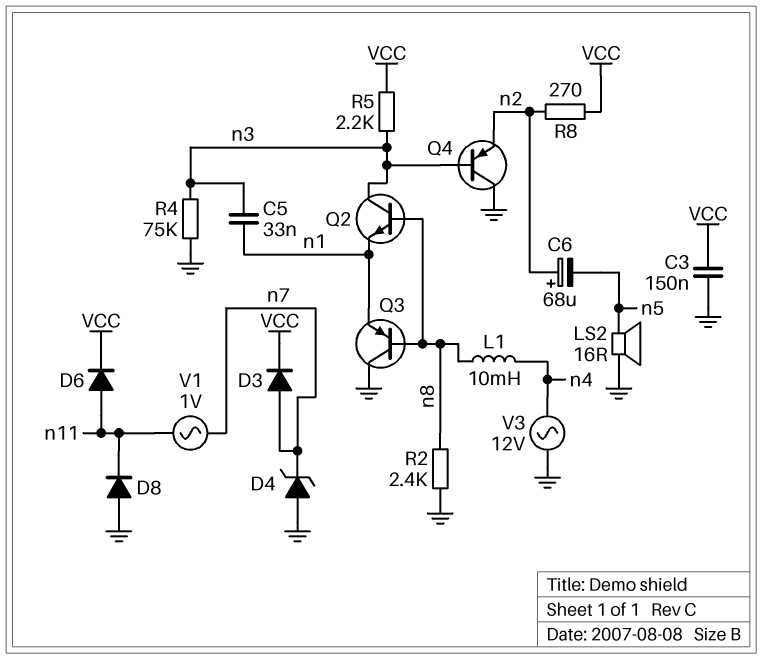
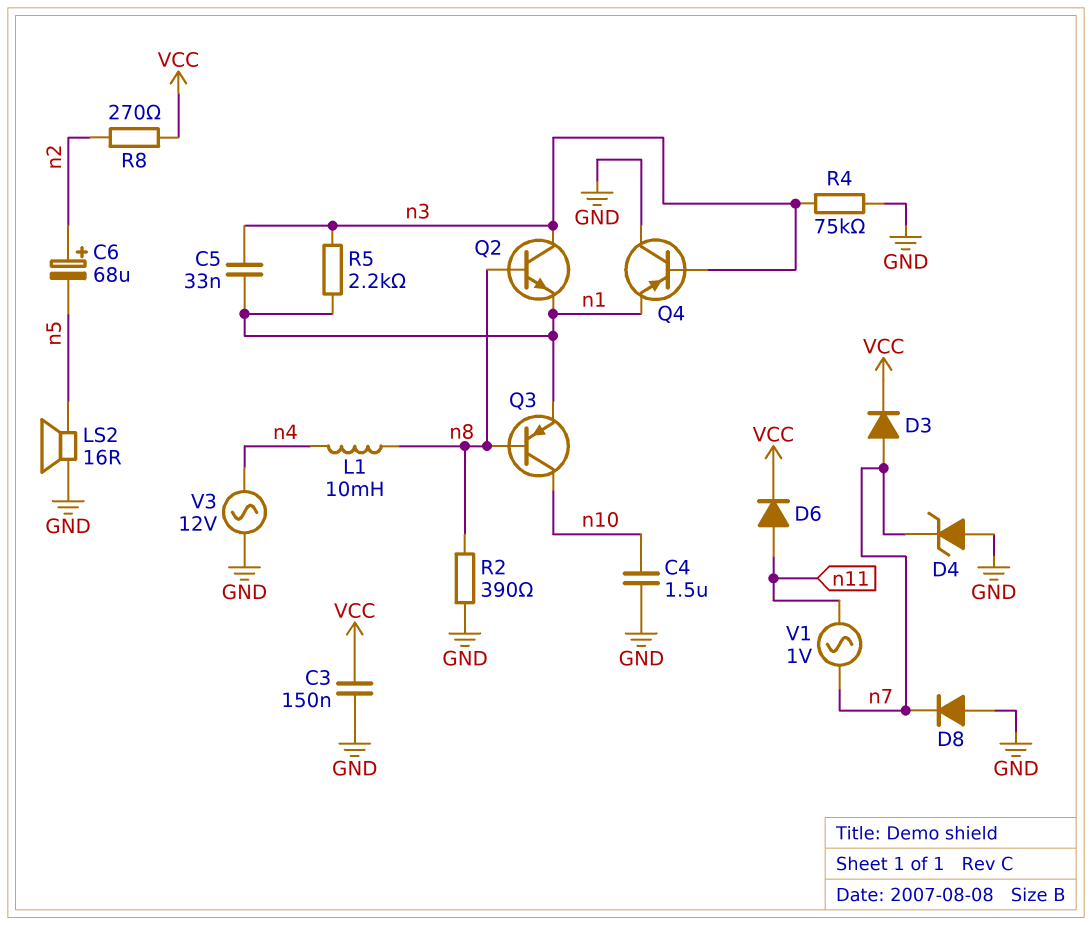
C4: none -> 1.5uF (GND, n10)
D8: diode (A GND, K n11) -> diode (A GND, K n7)
Q3: PNP (B n8, C GND, E n1) -> PNP (B n8, C n10, E n1)
Q4: PNP (B n3, C GND, E n2) -> PNP (B n3, C GND, E n1)
R2: 2.4k (GND, n8) -> 390 (GND, n8)
R5: 2.2k (VCC, n3) -> 2.2k (n1, n3)

